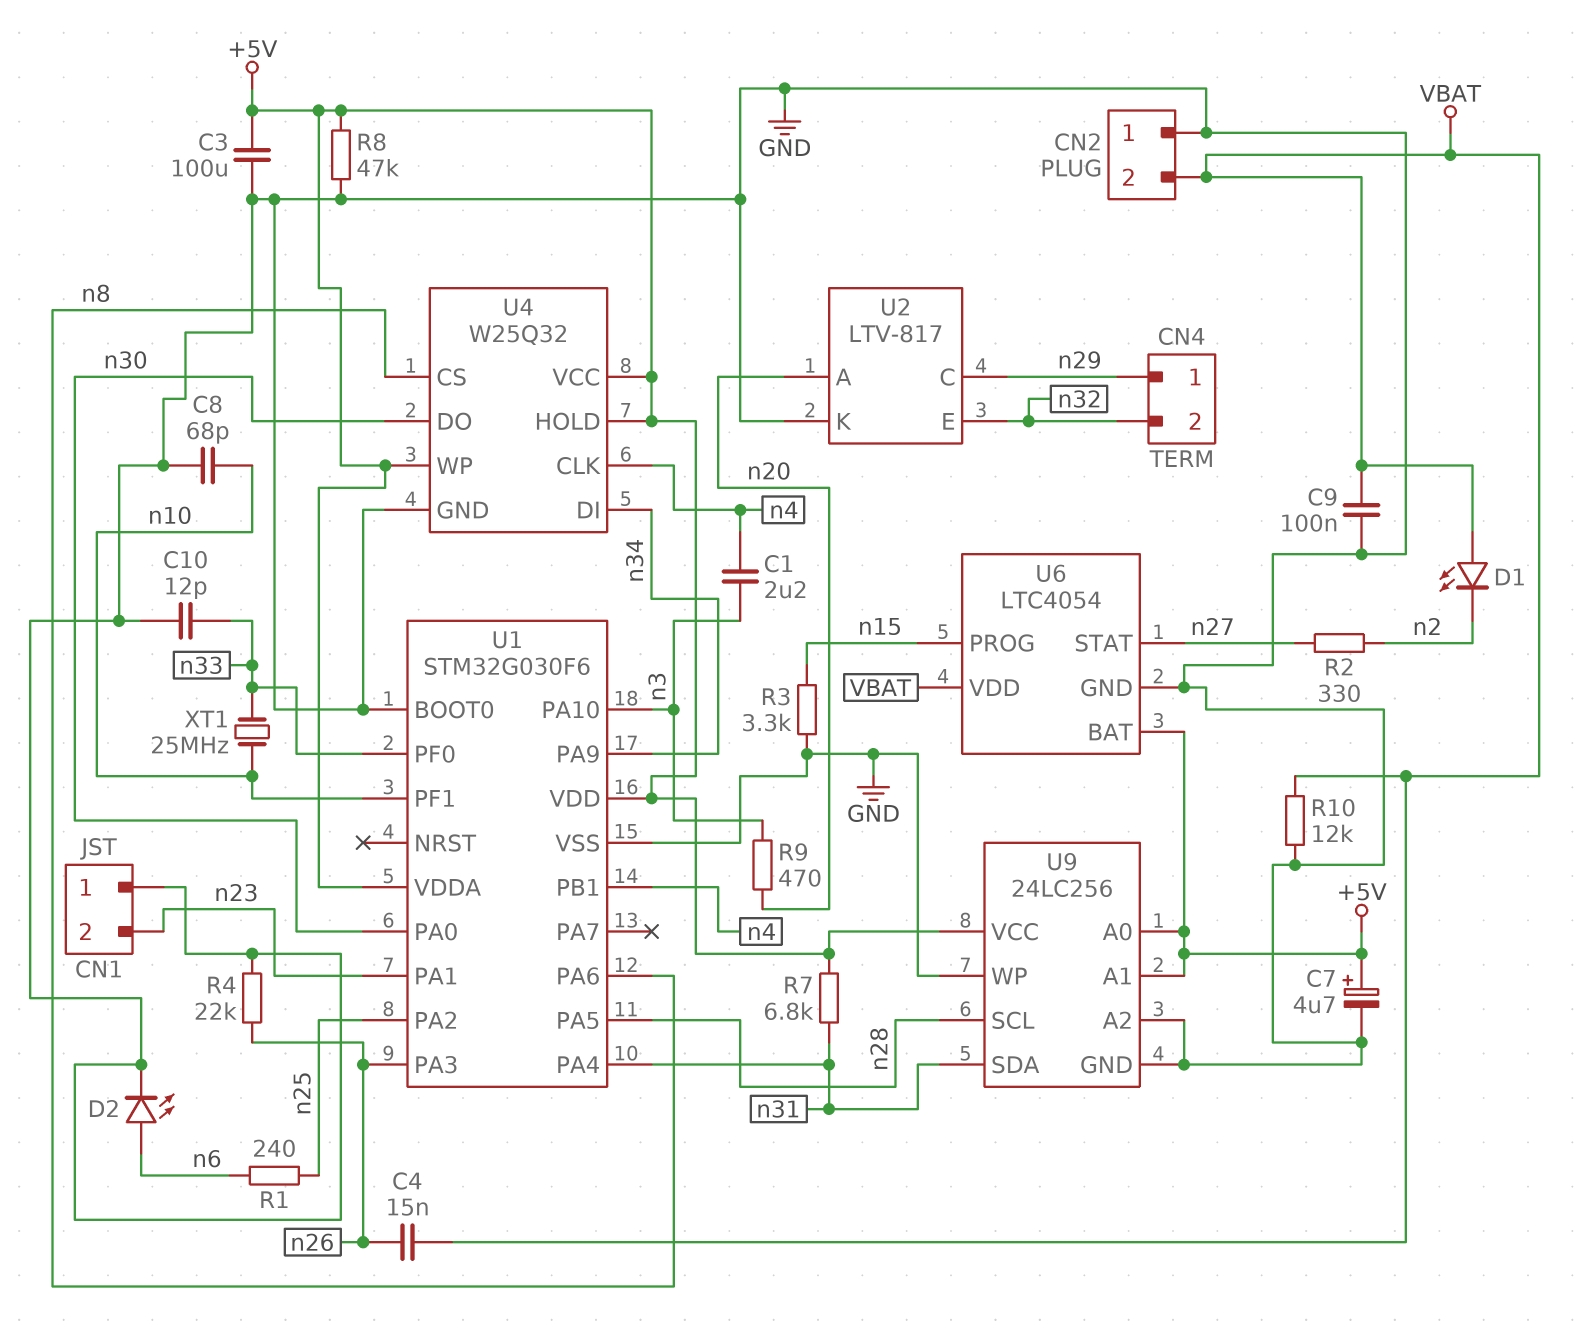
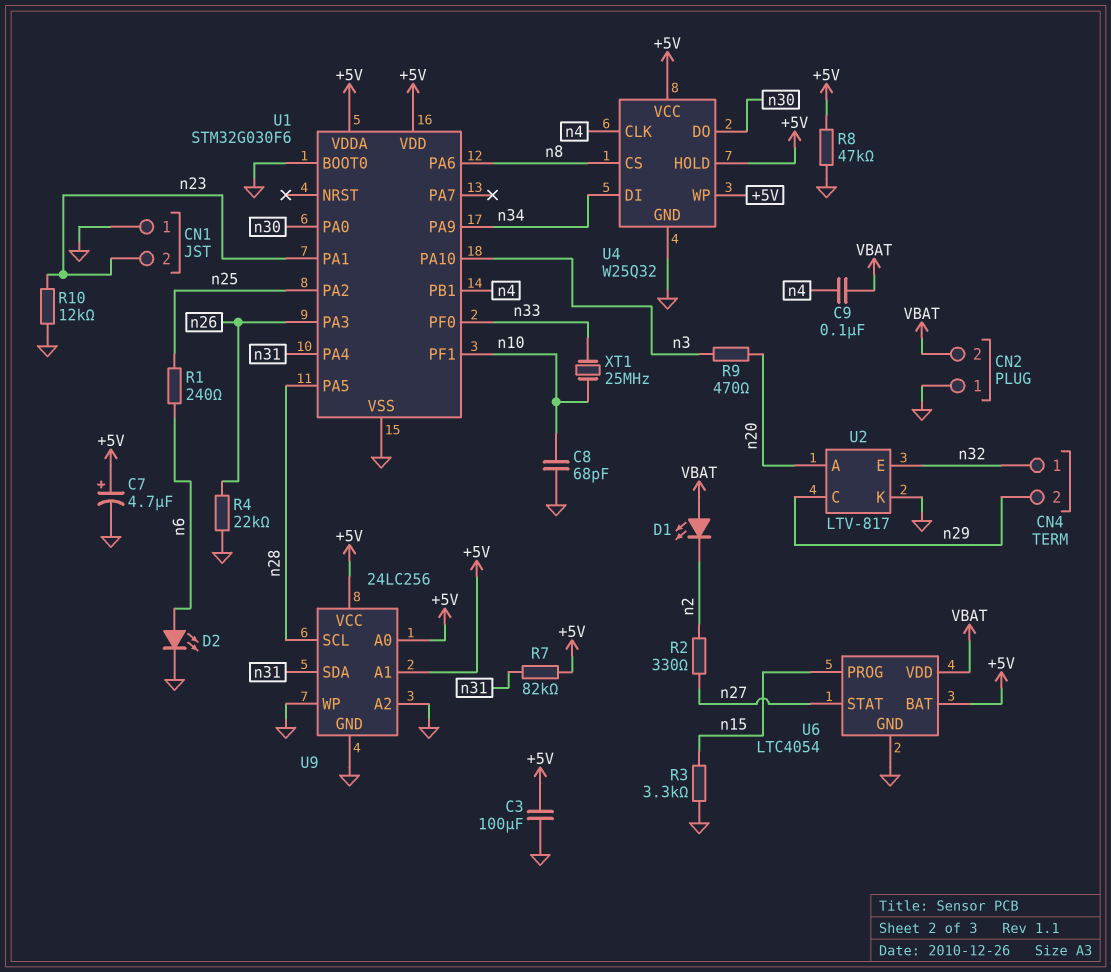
C1: 2.2uF (n3, n4) -> none
C4: 15nF (VBAT, n26) -> none
C9: 100nF (GND, VBAT) -> 100nF (VBAT, n4)
C10: 12pF (GND, n33) -> none
CN4 pin 1: n29 -> n32
CN4 pin 2: n32 -> n29
R7: 6.8k (+5V, n31) -> 82k (+5V, n31)
R10: 12k (GND, VBAT) -> 12k (GND, n23)

